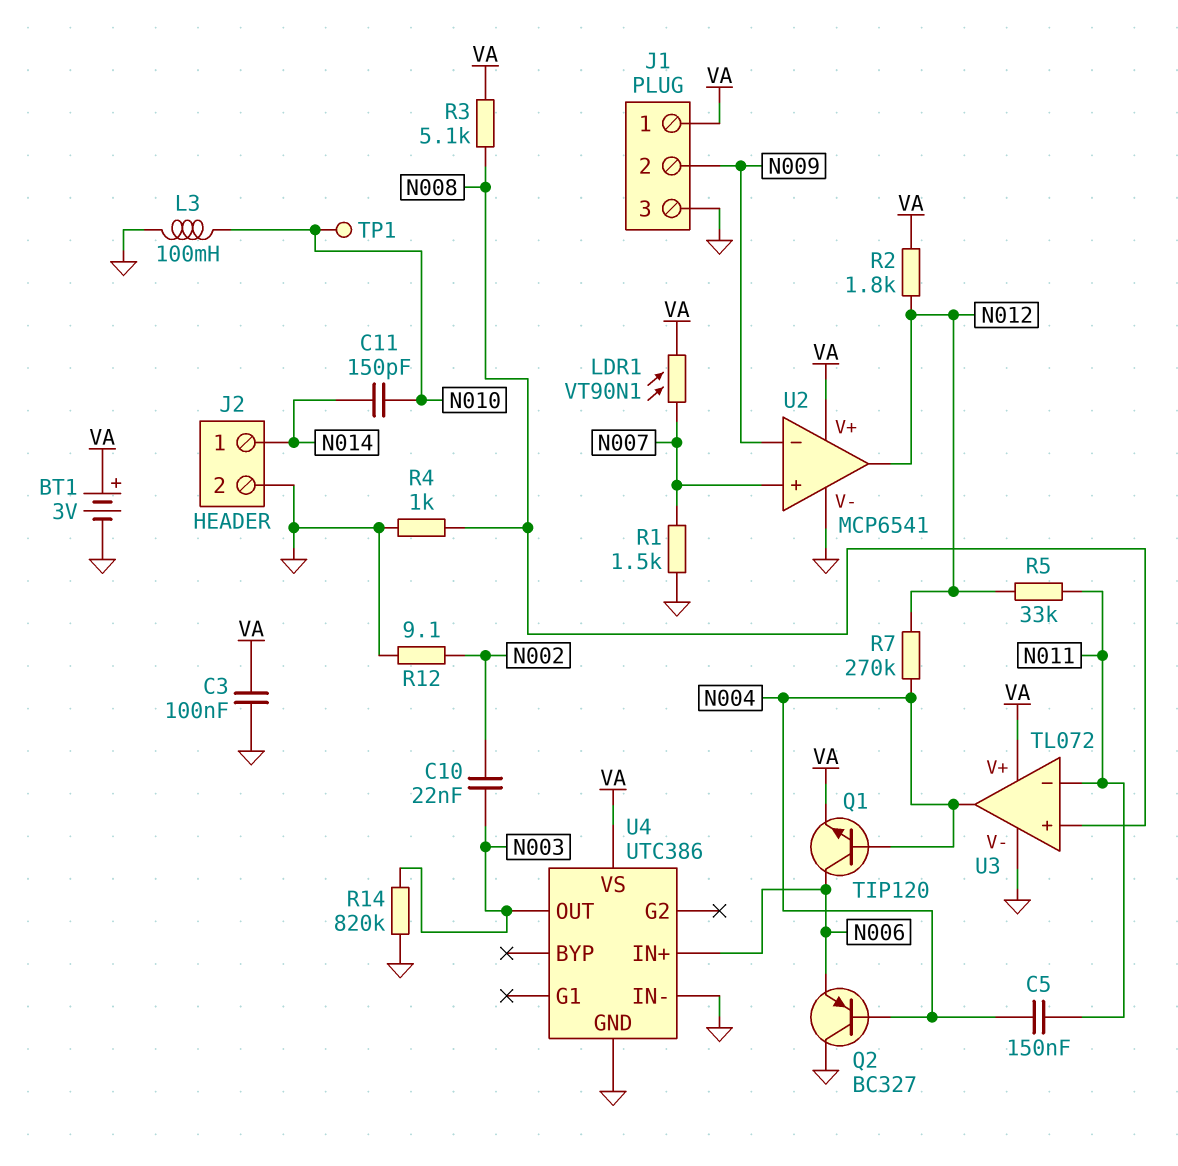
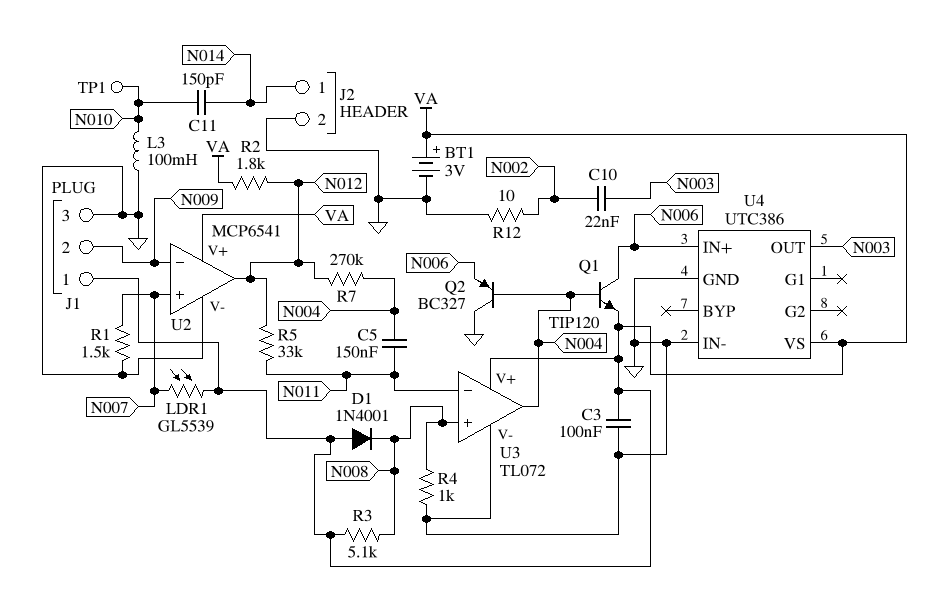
D1: none -> diode 1N4001 (A VA, K N008)
LDR1: VT90N1 (N007, VA) -> GL5539 (N007, VA)
R12: 9.1 (GND, N002) -> 10 (GND, N002)
R14: 820k (GND, N003) -> none

